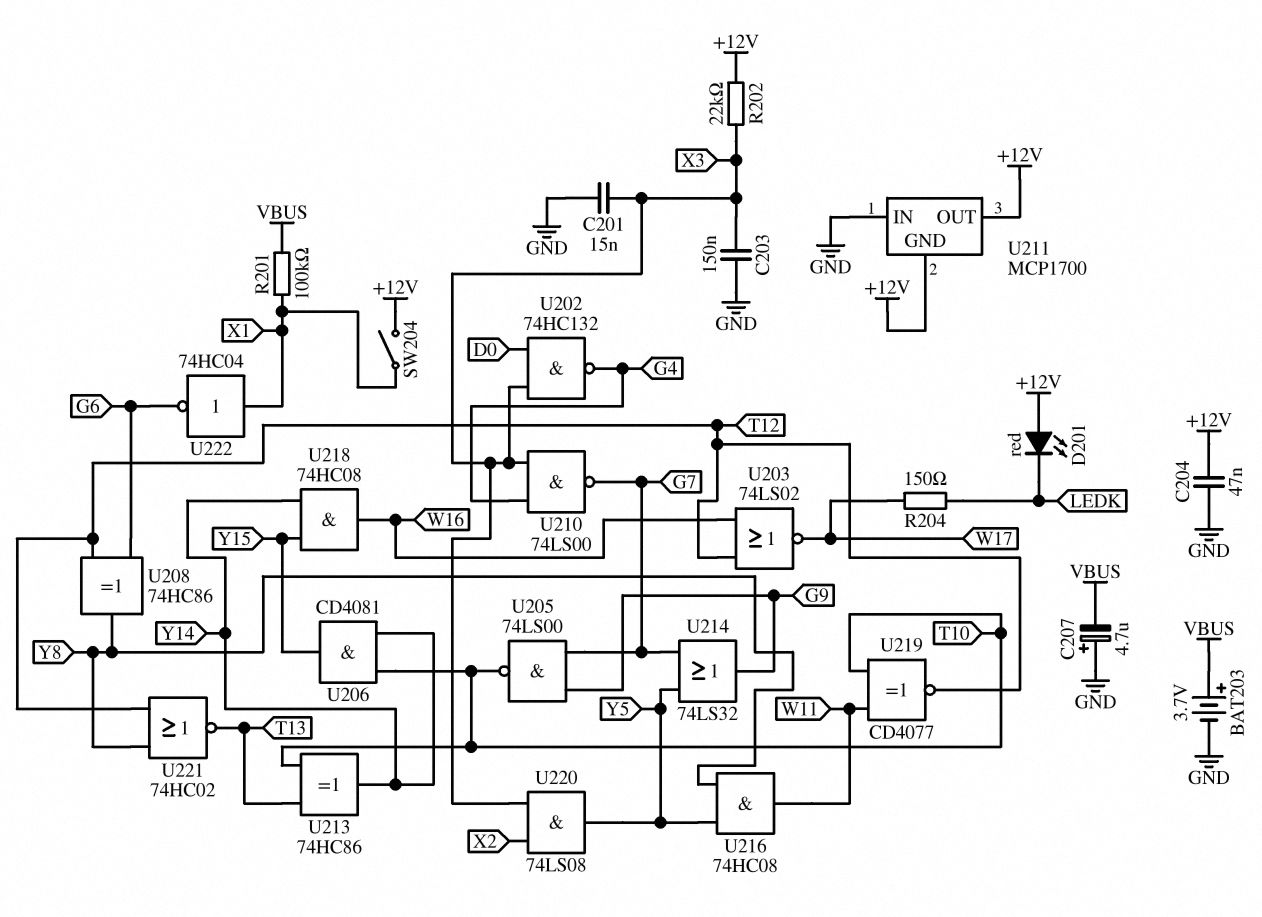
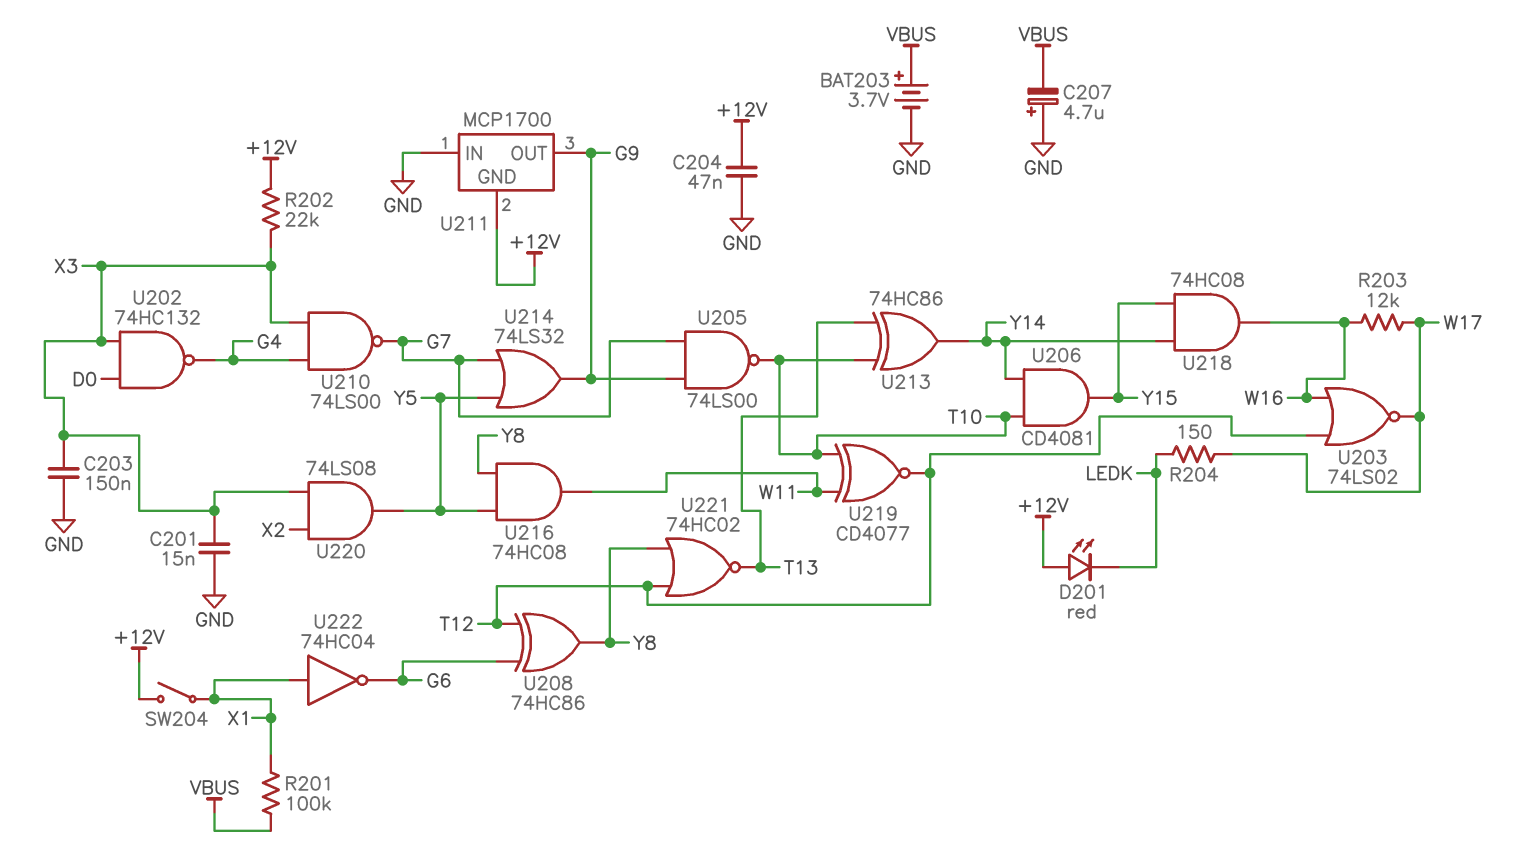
R203: none -> 12k (W16, W17)
U211 pin OUT: +12V -> G9

